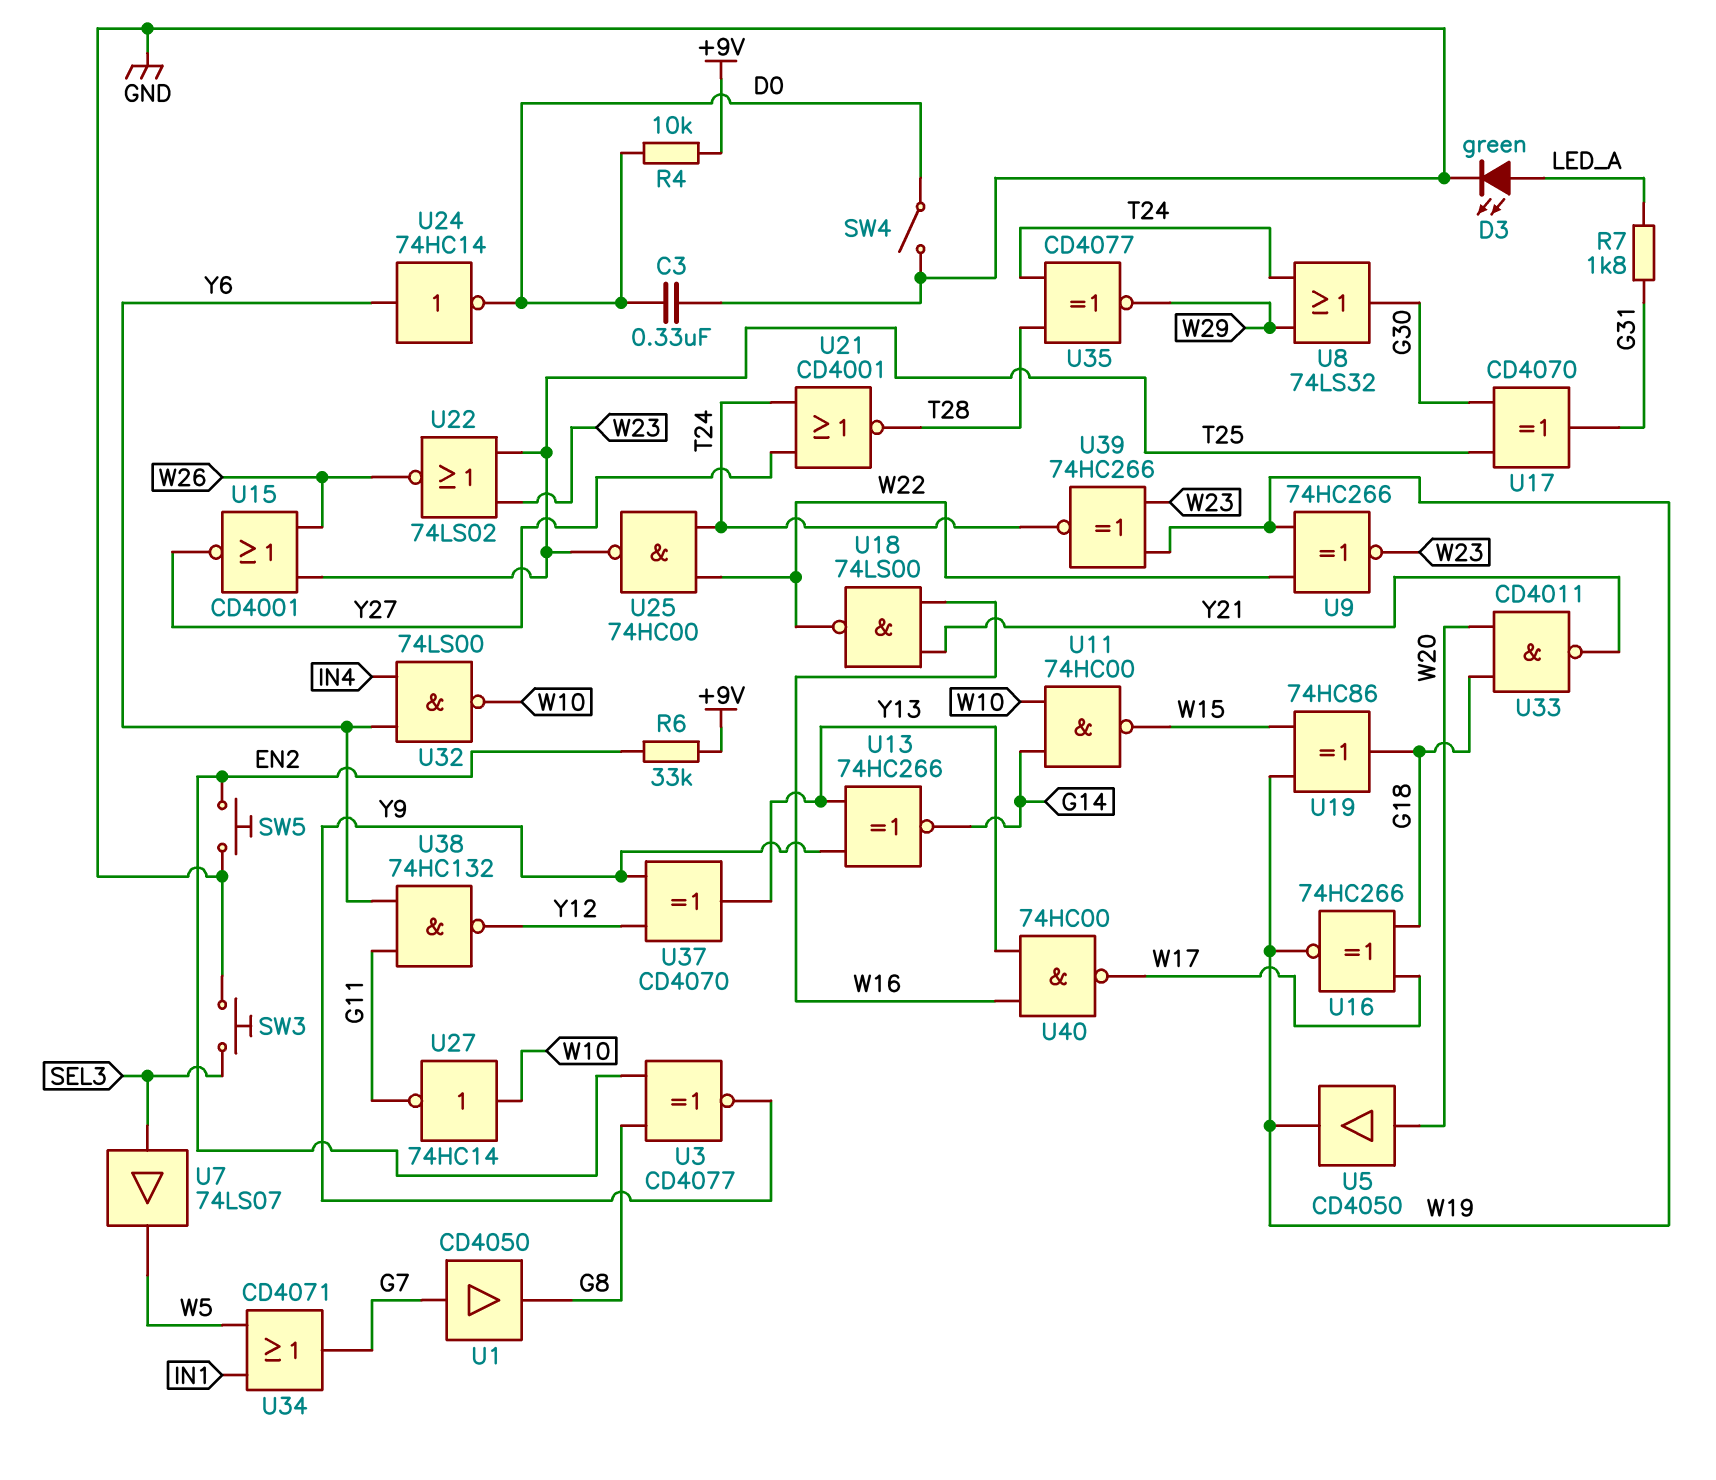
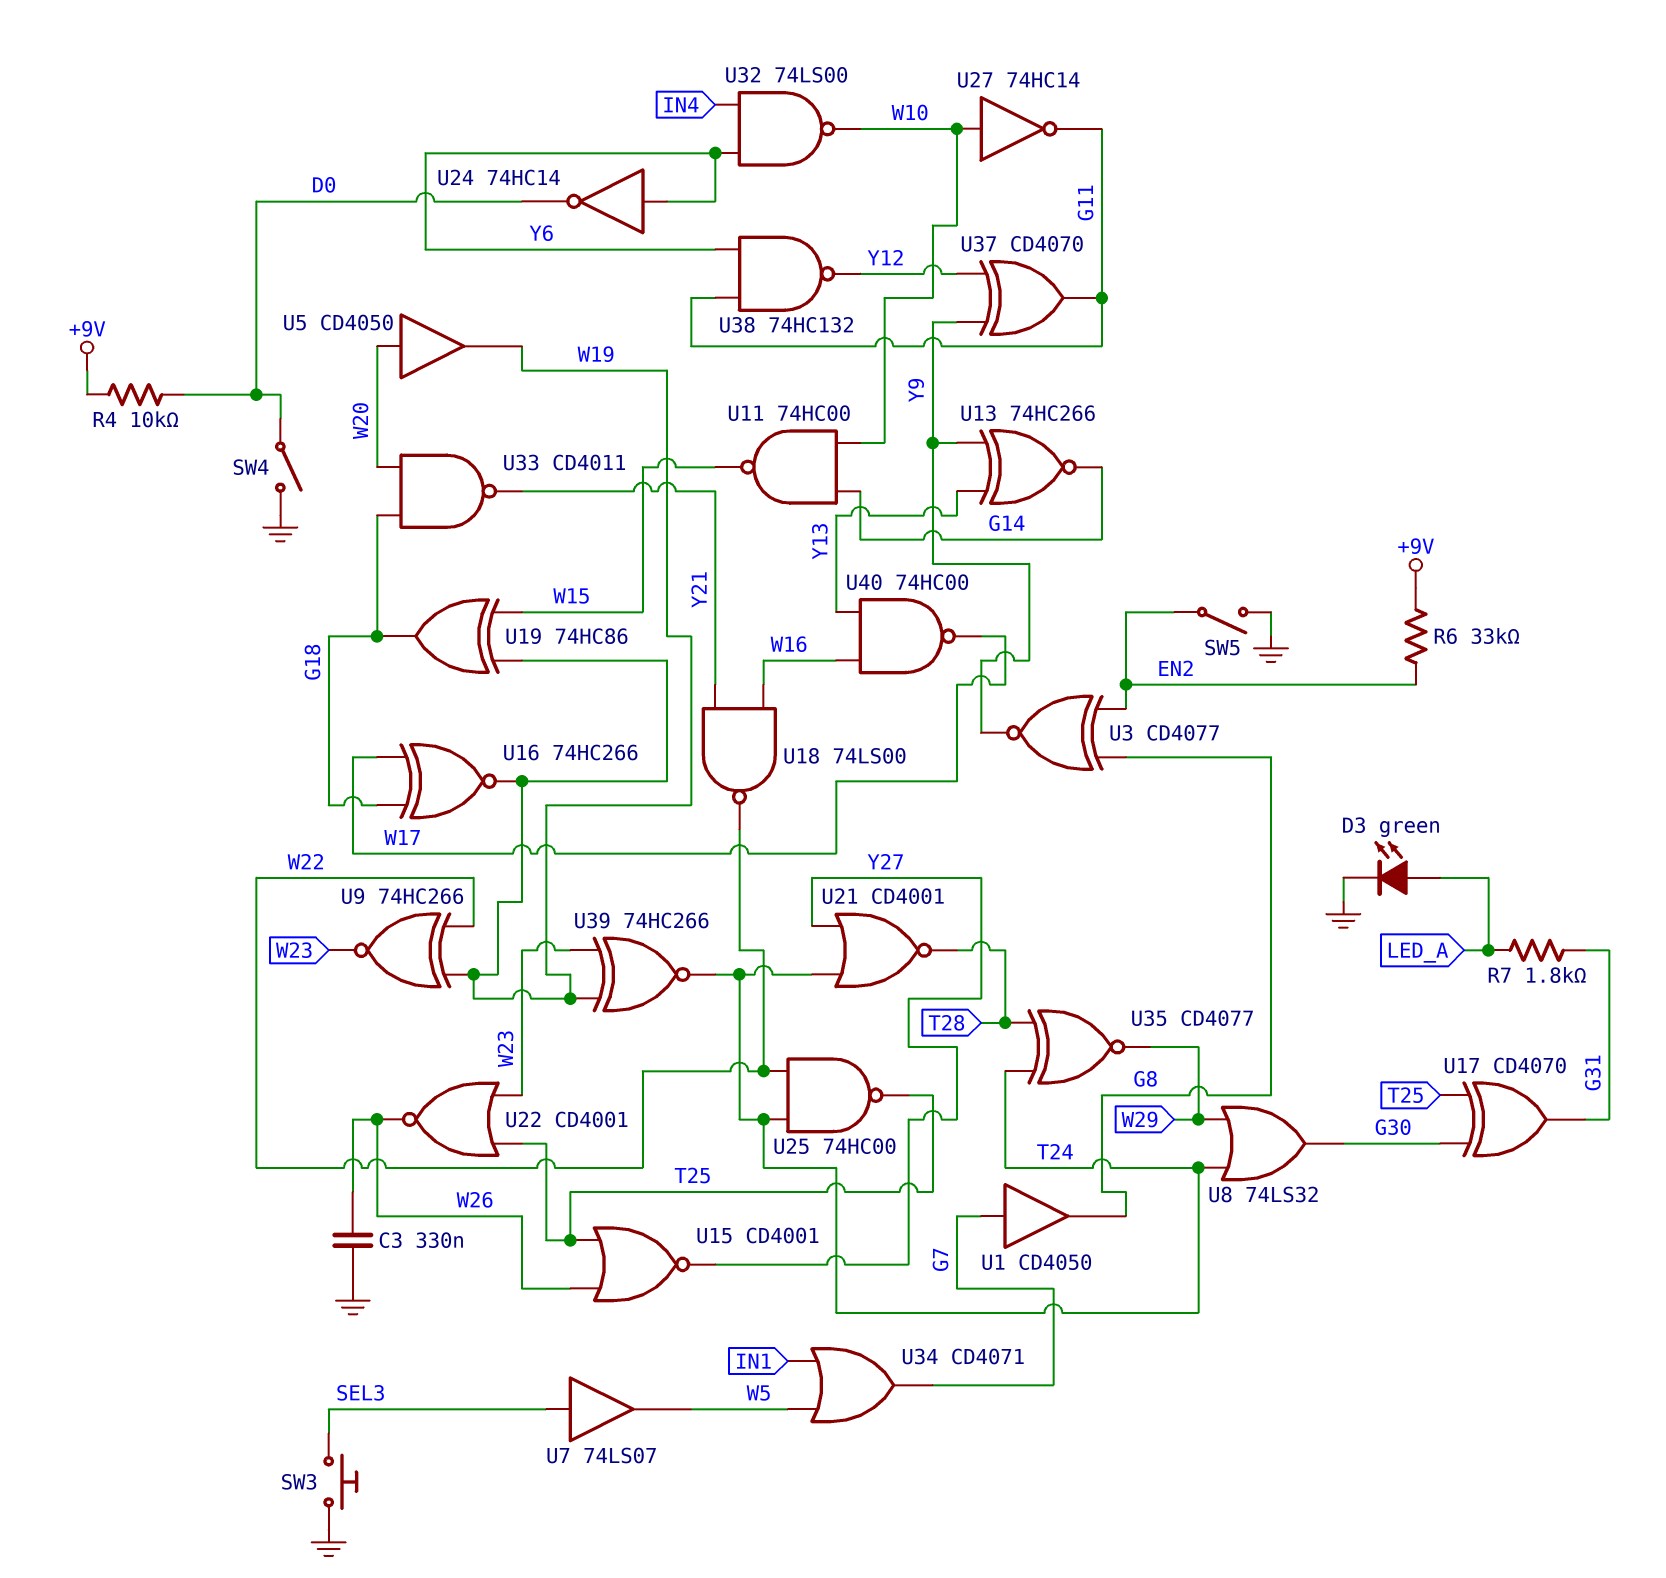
C3: 330nF (D0, GND) -> 330nF (GND, W26)
SW5: button (EN2, GND) -> switch (EN2, GND)
U22: NOR 74LS02 (in T25, in W23, out W26) -> NOR CD4001 (in T25, in W23, out W26)
U37: XOR CD4070 (in Y9, in Y12, out Y13) -> XOR CD4070 (in Y9, in Y12, out G11)

